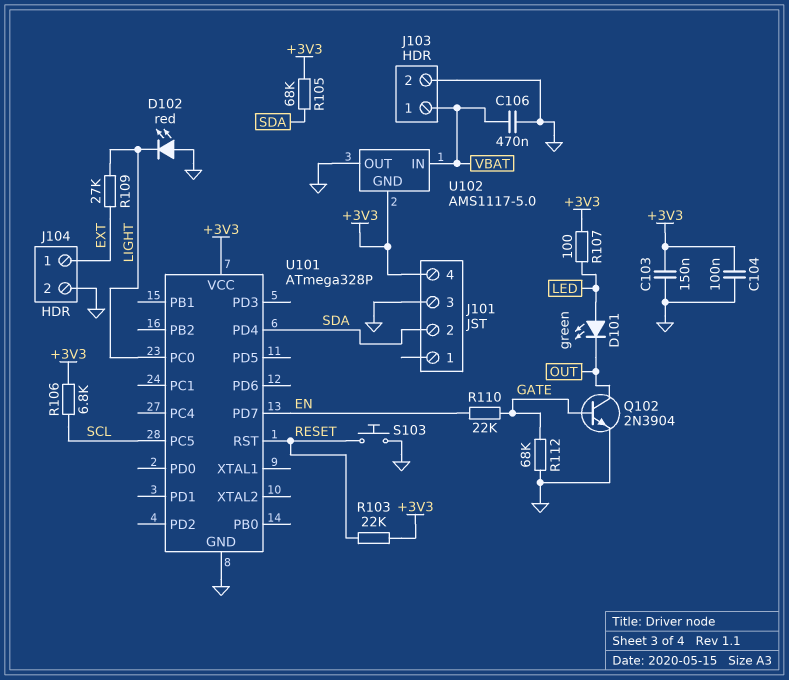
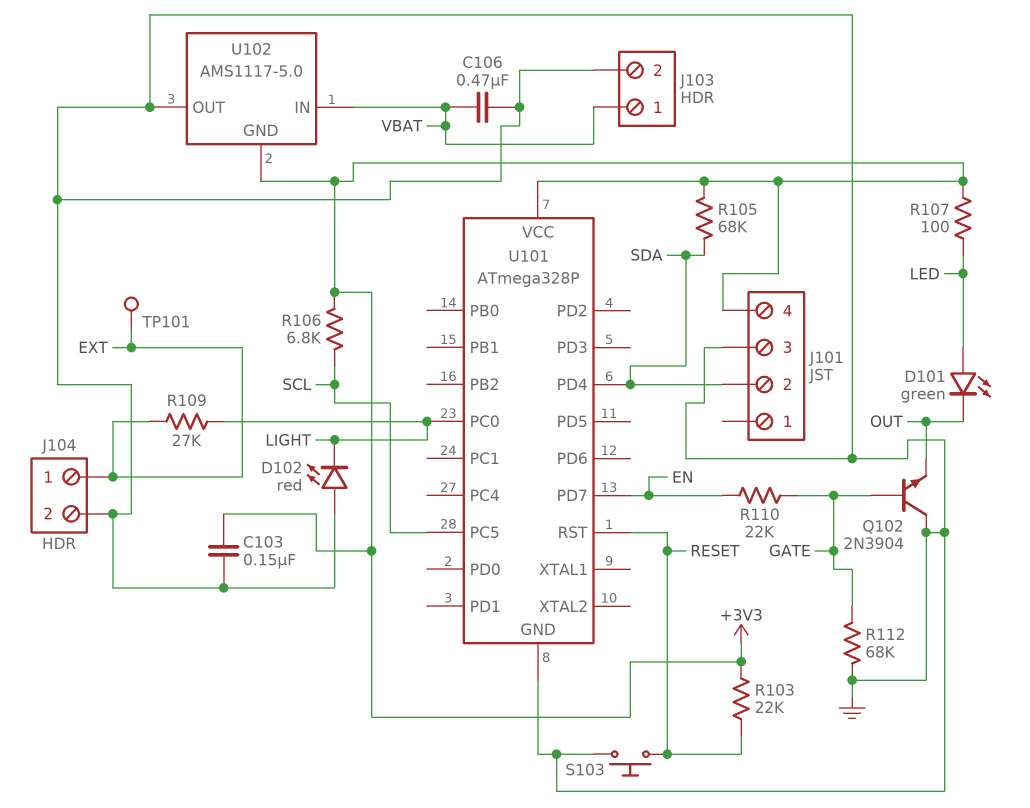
C104: 100nF (+3V3, GND) -> none
Q102: NPN 2N3904 (B GATE, C OUT, E GND) -> NPN 2N3904 (B GATE, C GND, E OUT)
TP101: none -> test point (EXT)

